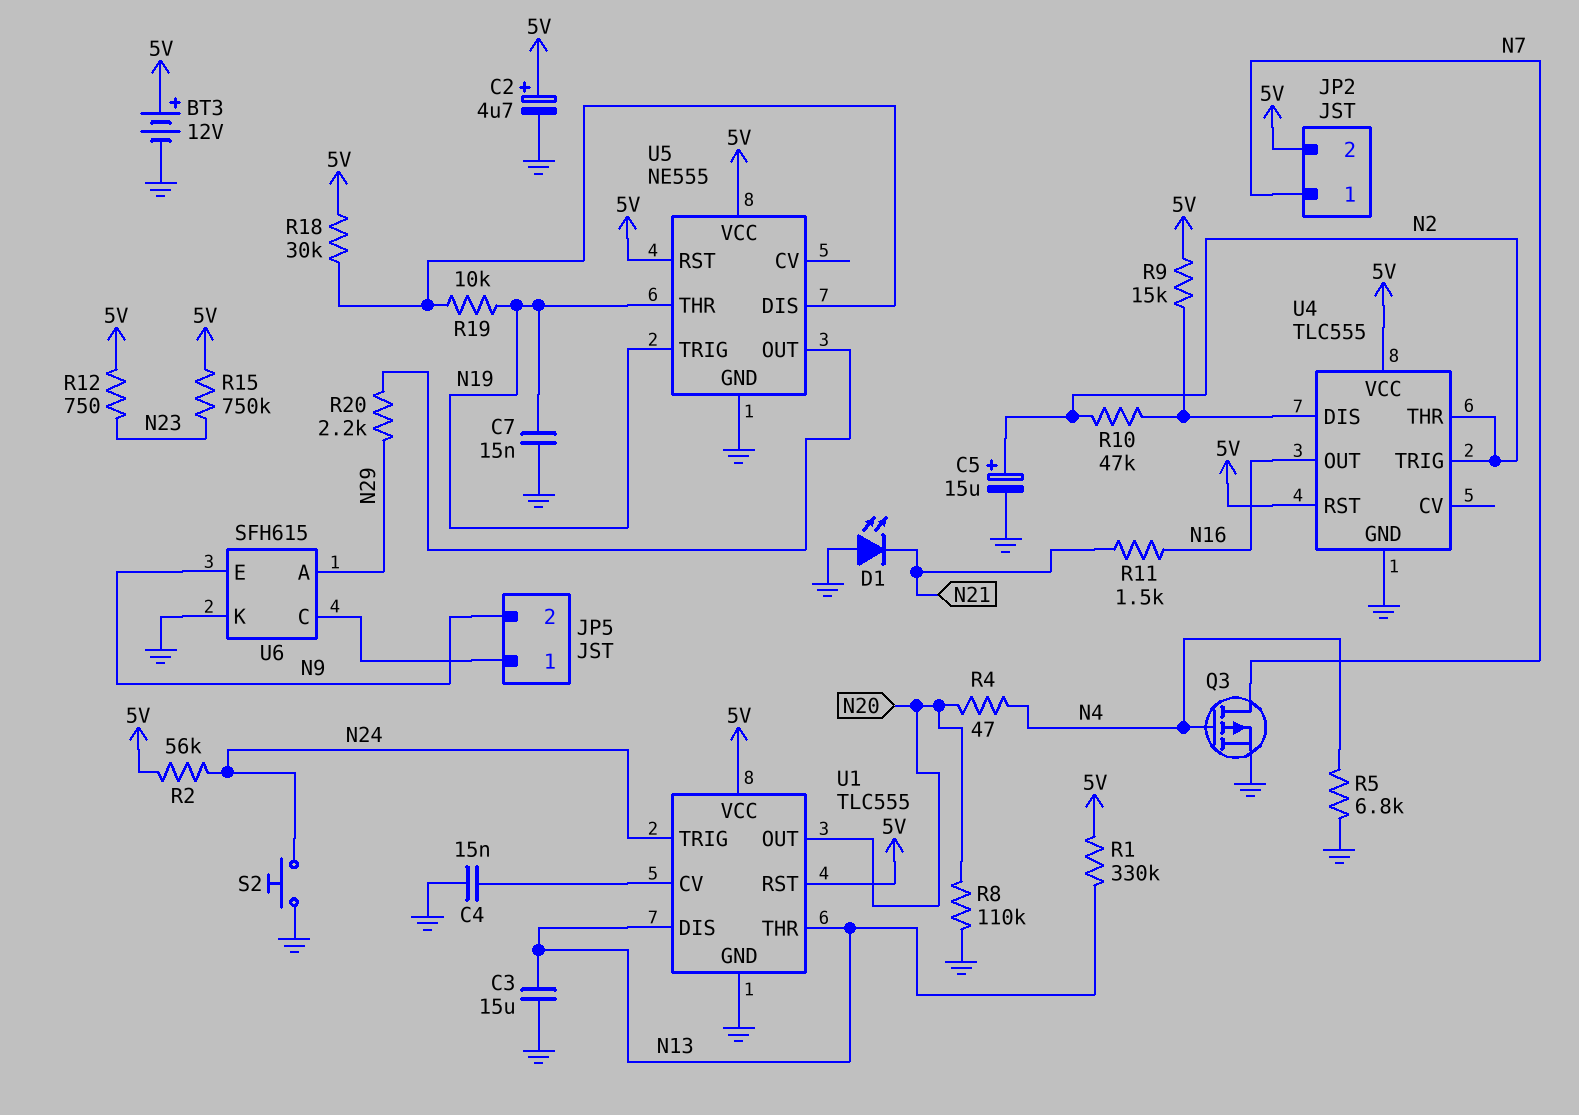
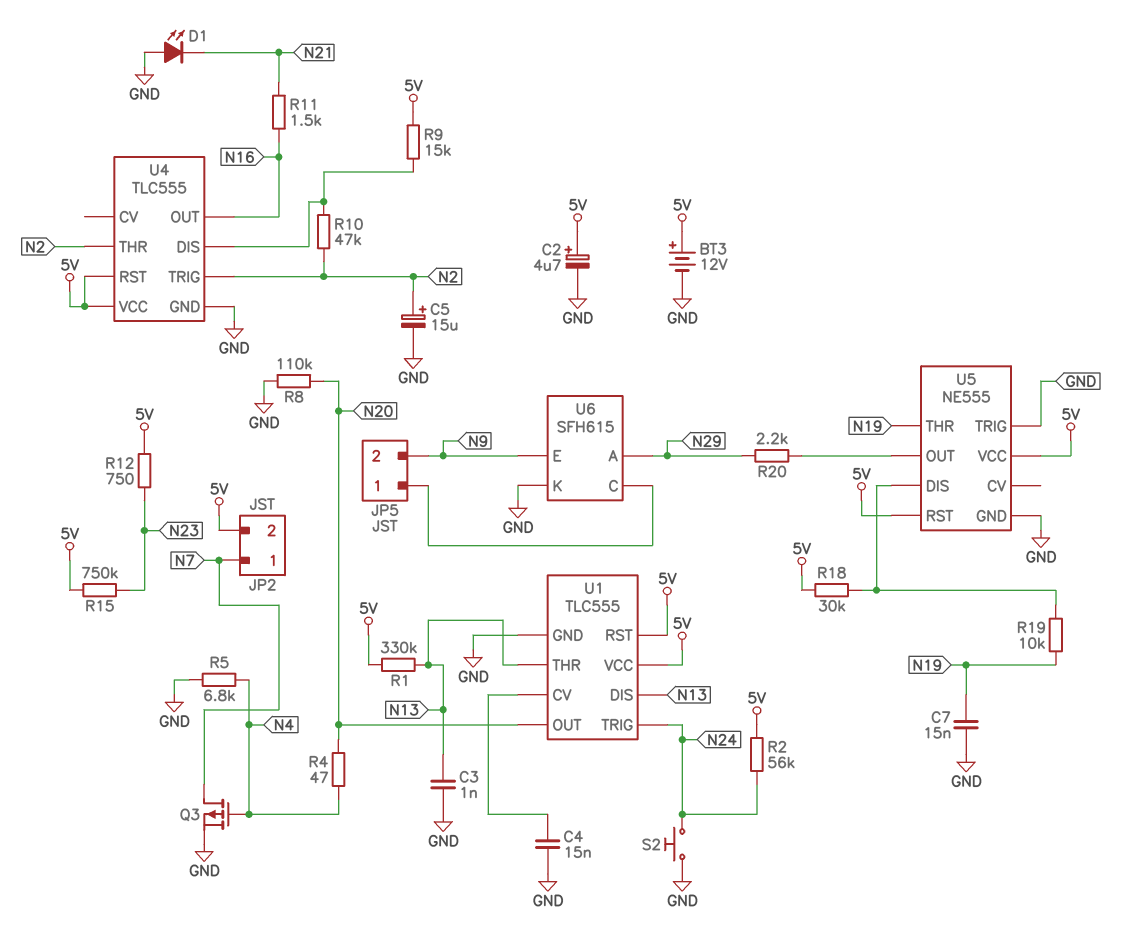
C3: 15uF (GND, N13) -> 1nF (GND, N13)
U5 pin TRIG: N19 -> GND

